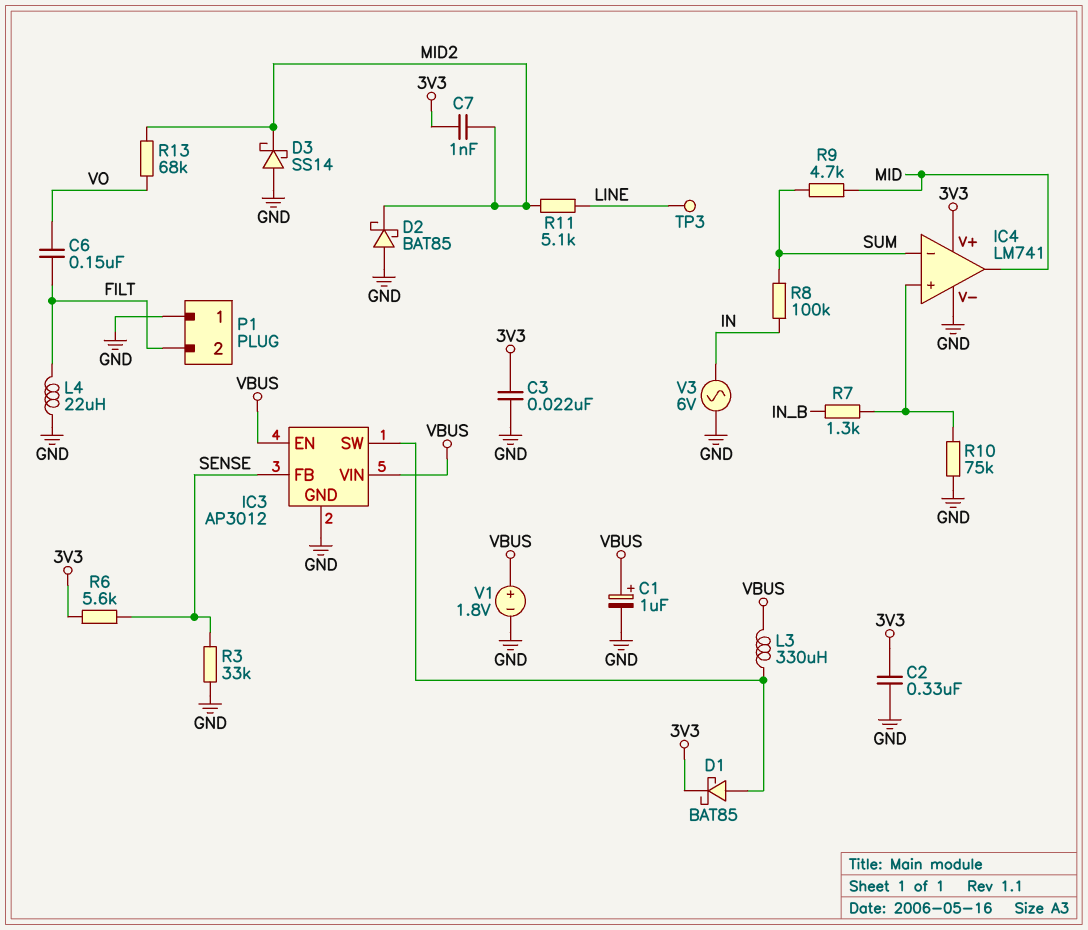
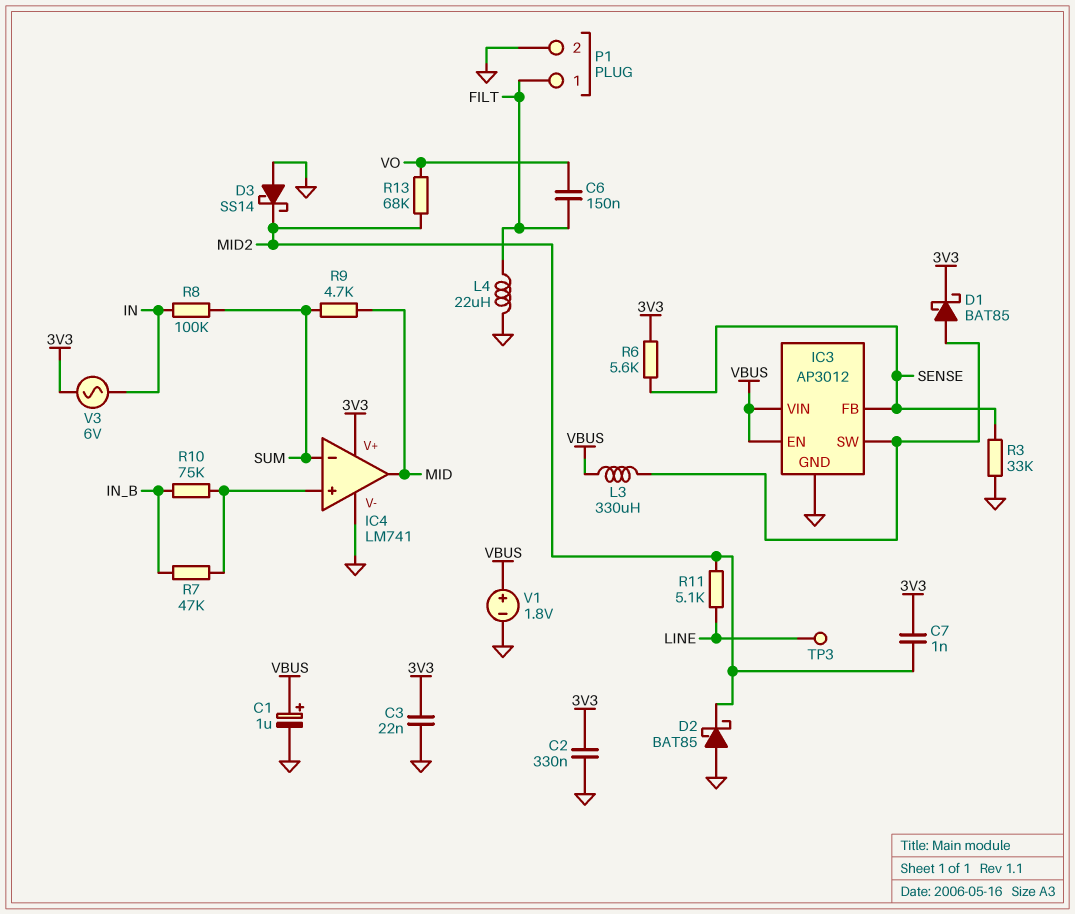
P1 pin 1: GND -> FILT
P1 pin 2: FILT -> GND
R7: 1.3k (IC4/in+, IN_B) -> 47k (IC4/in+, IN_B)
R10: 75k (GND, IC4/in+) -> 75k (IC4/in+, IN_B)
V3: AC 6V (GND, IN) -> AC 6V (3V3, IN)

